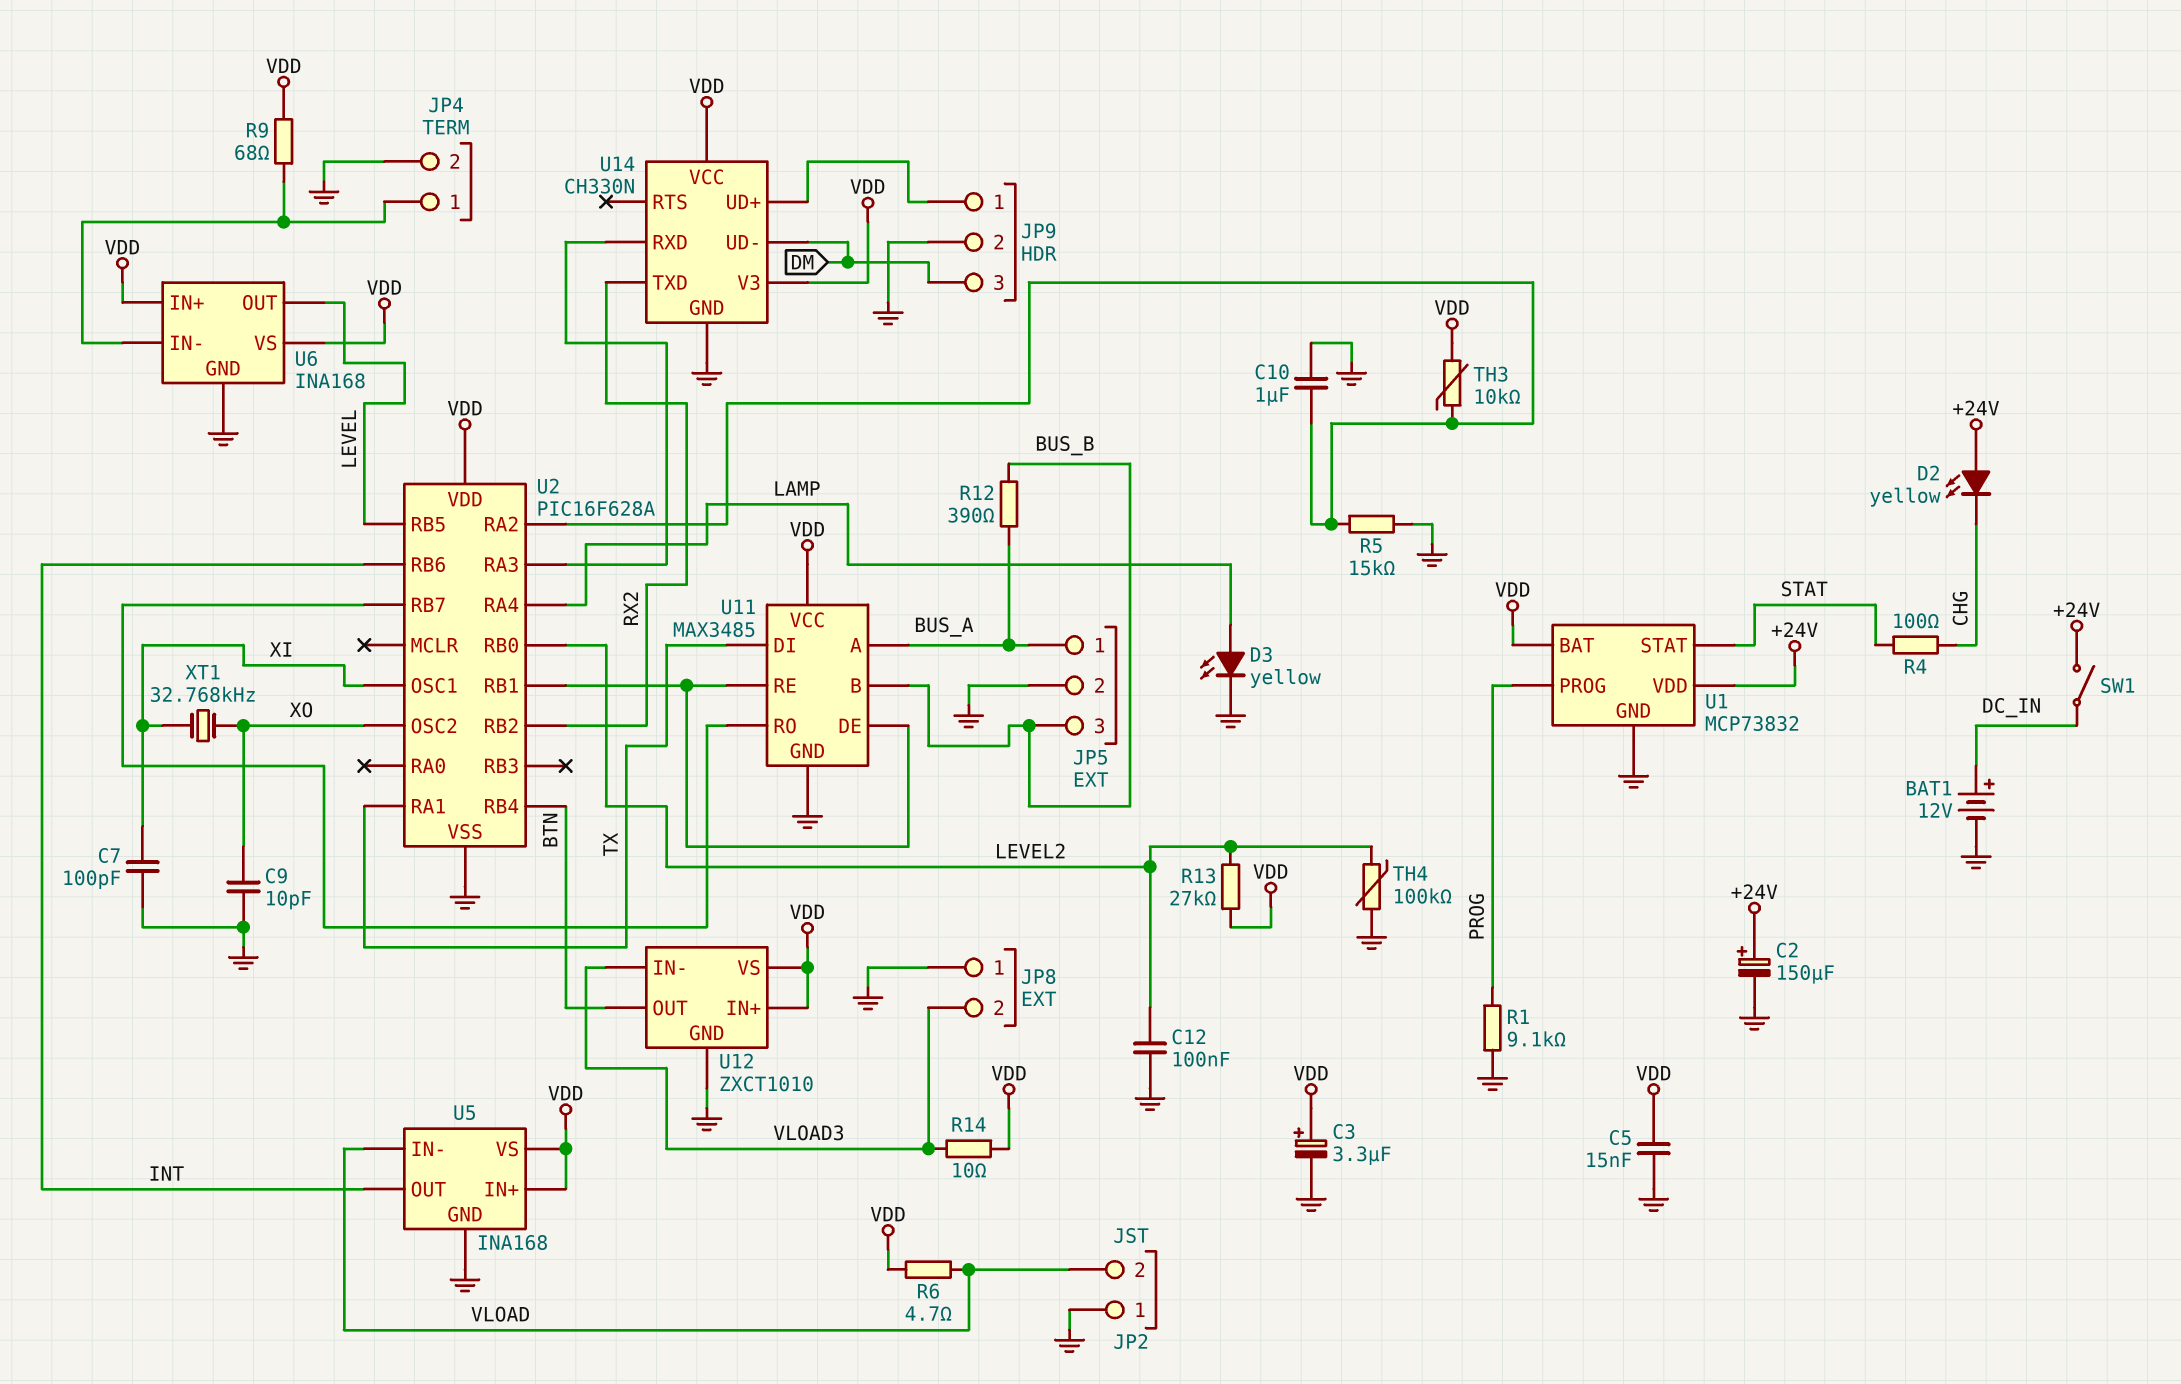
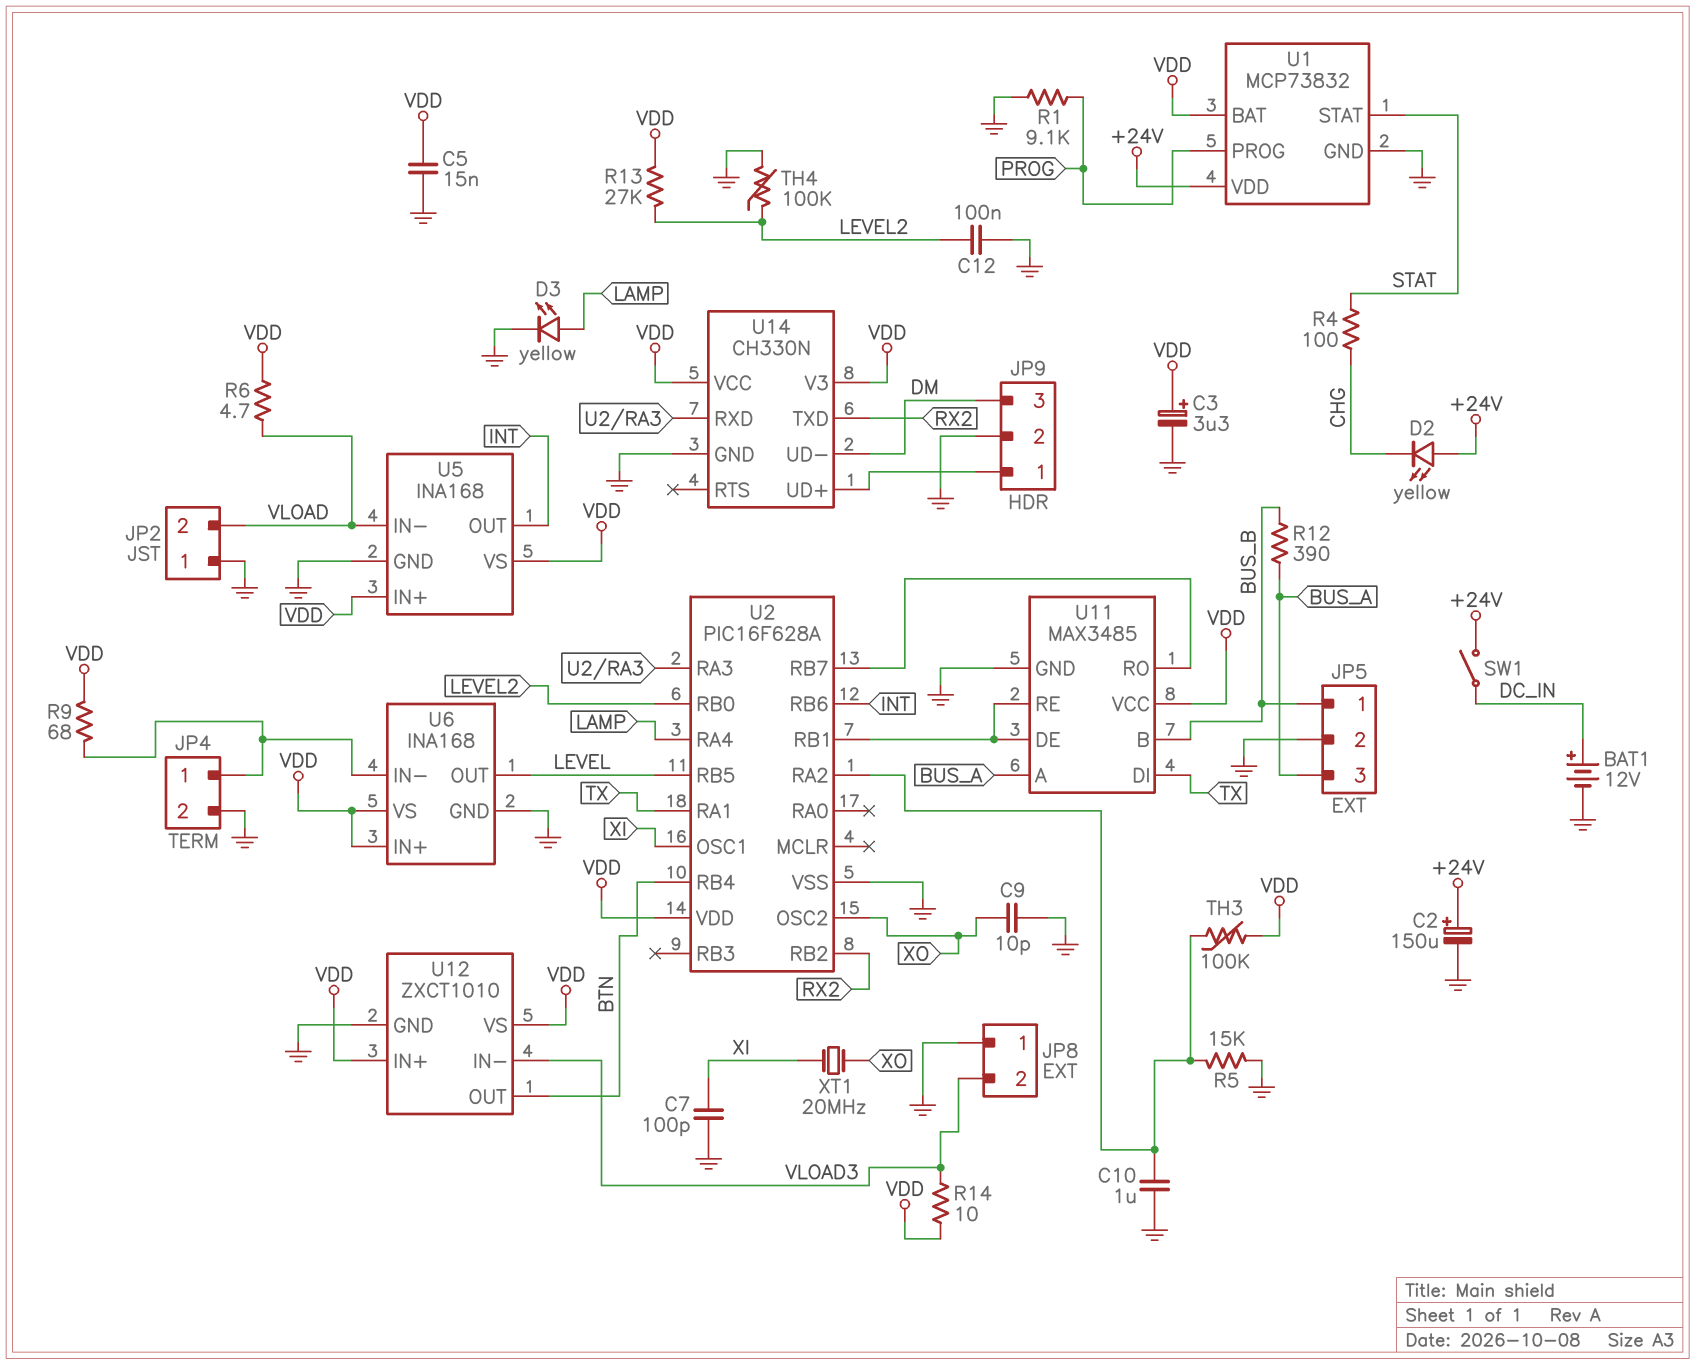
JP5 pin 1: BUS_A -> BUS_B
JP5 pin 3: BUS_B -> BUS_A
TH3: 10k (U2/RA2, VDD) -> 100k (U2/RA2, VDD)
XT1: 32.768kHz (XI, XO) -> 20MHz (XI, XO)

